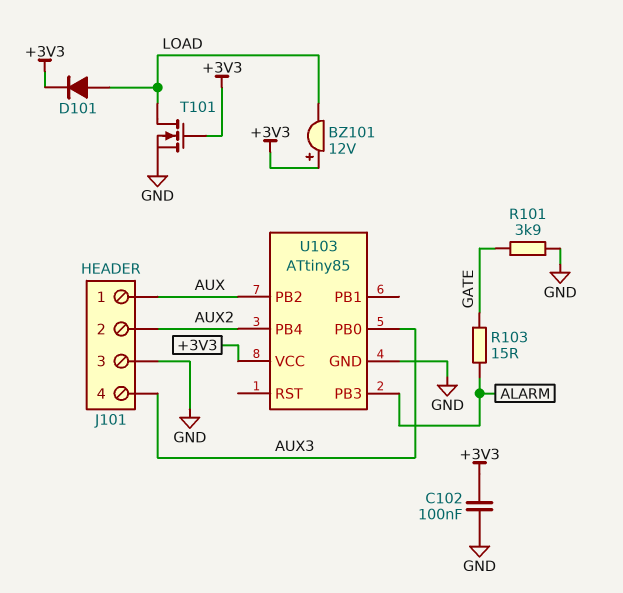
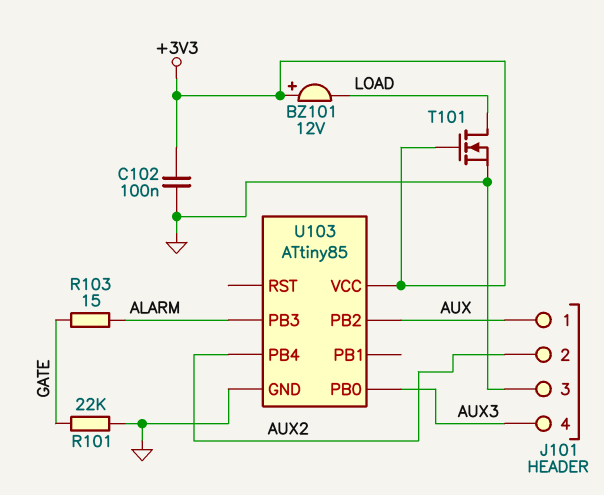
D101: diode (A LOAD, K +3V3) -> none
R101: 3.9k (GATE, GND) -> 22k (GATE, GND)

